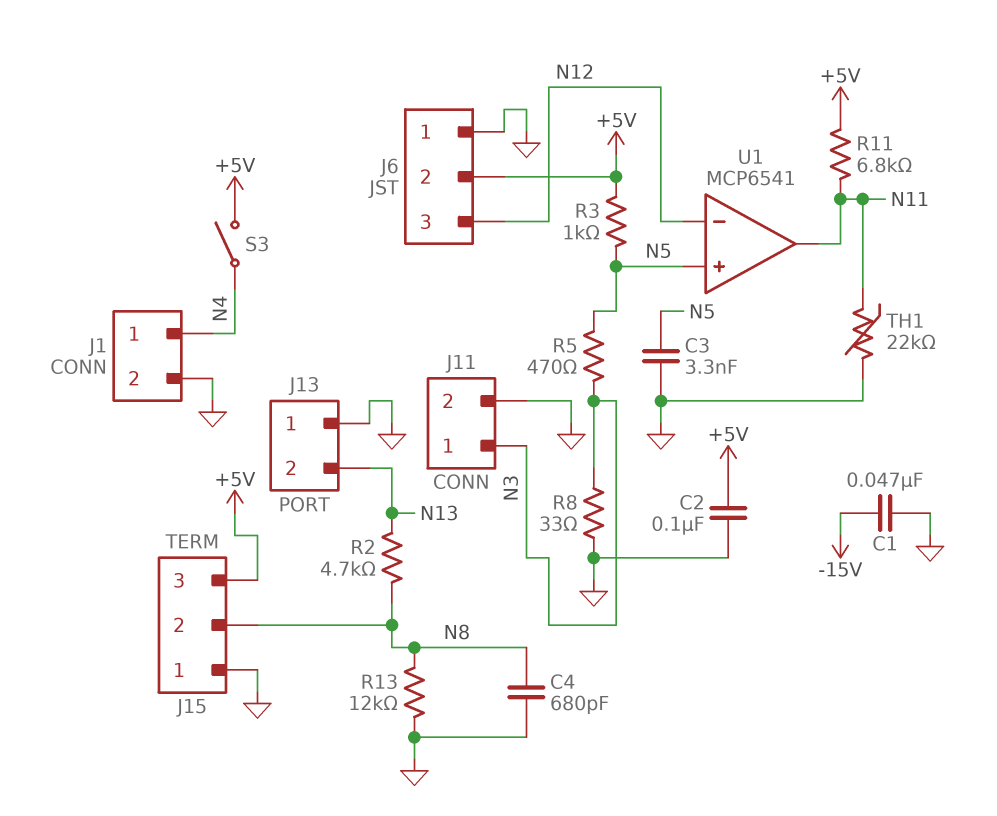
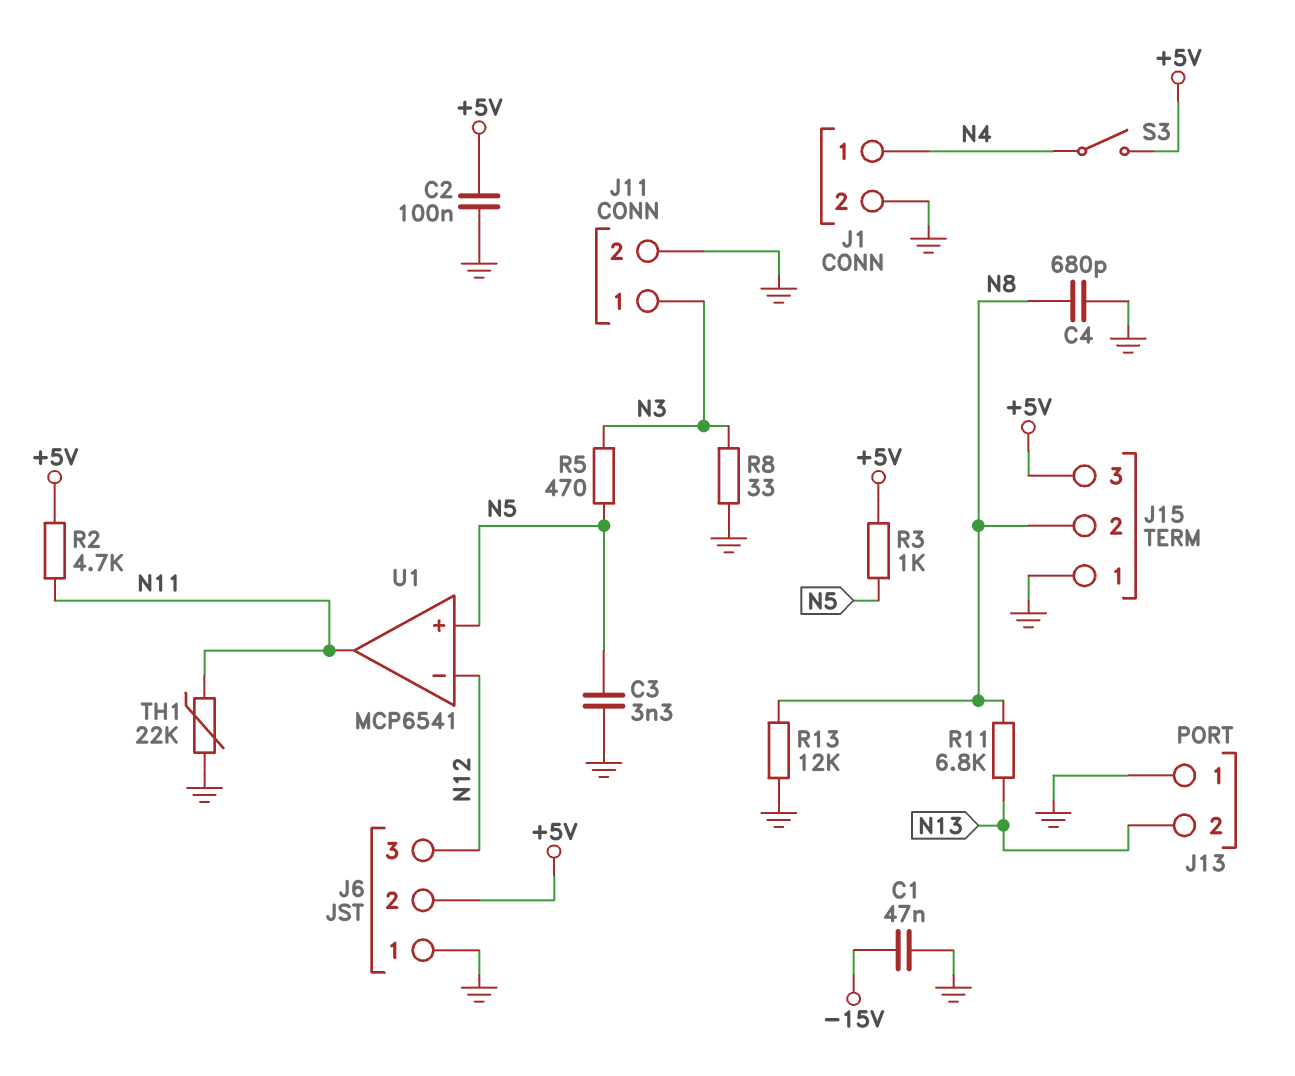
R2: 4.7k (N8, N13) -> 4.7k (+5V, N11)
R11: 6.8k (+5V, N11) -> 6.8k (N8, N13)

